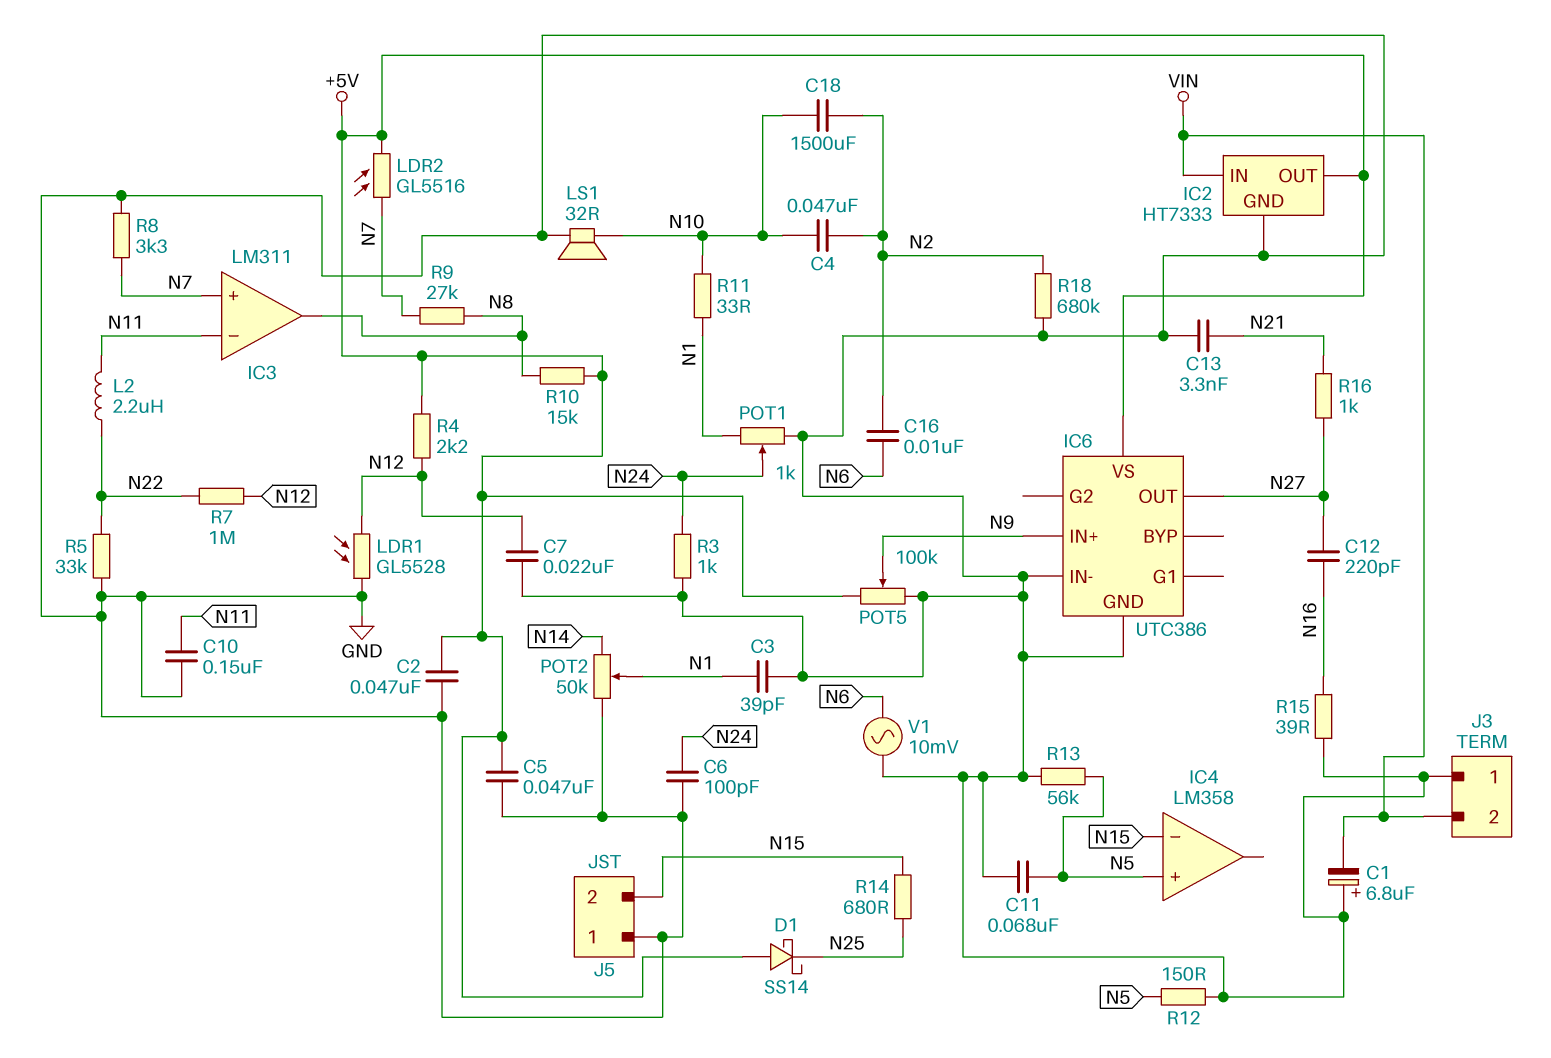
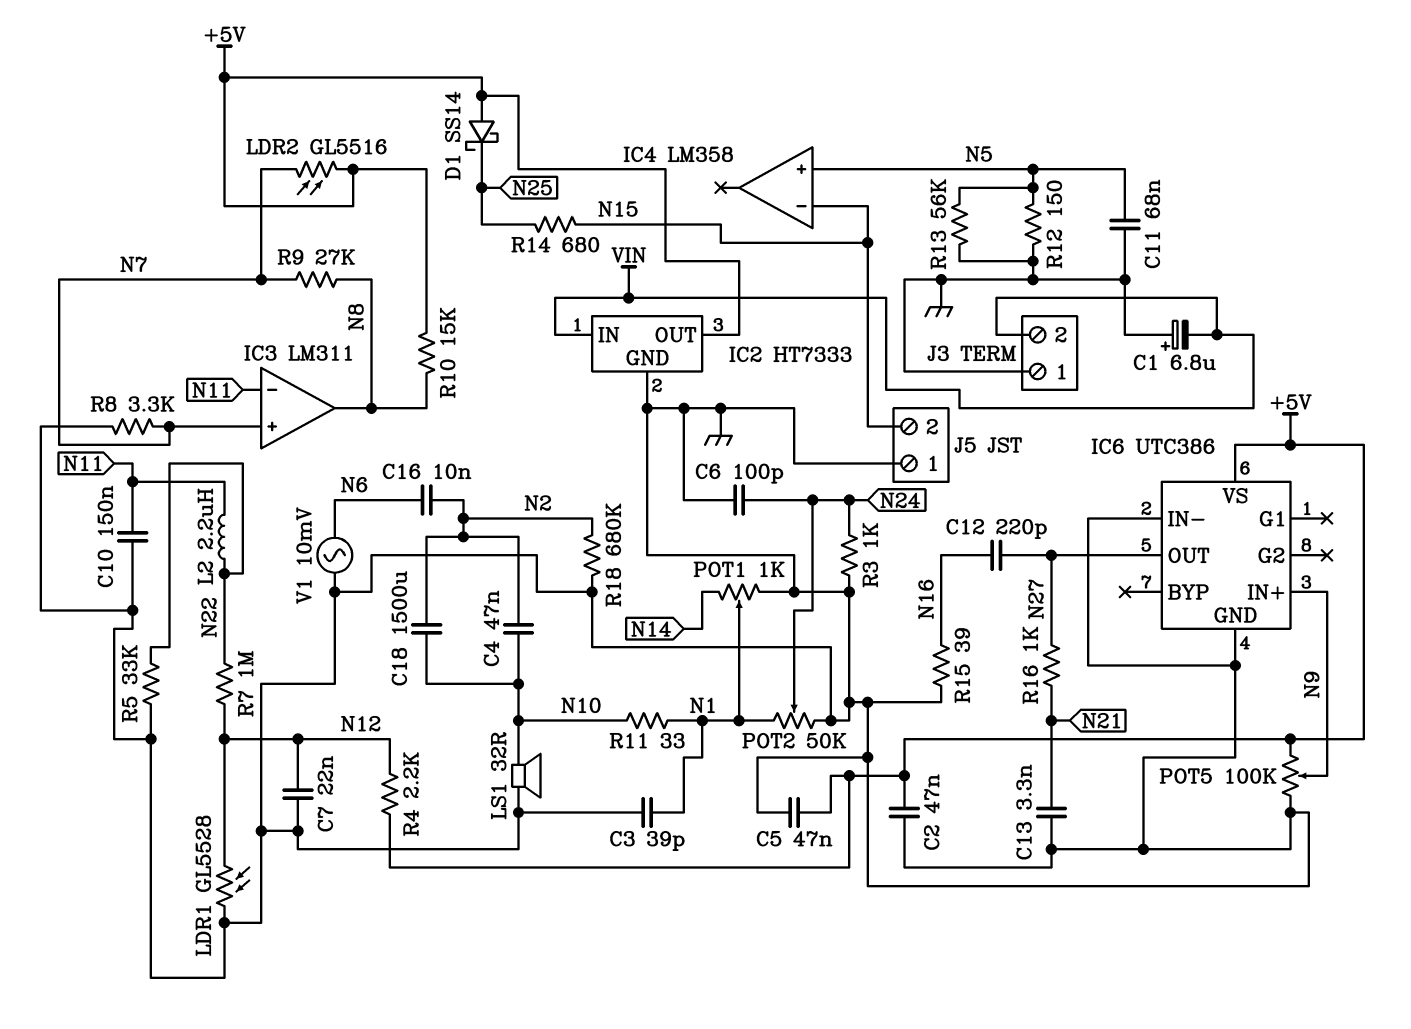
POT1: 1k (GND, N1, wiper N24) -> 1k (GND, N14, wiper N1)
POT2: 50k (GND, N14, wiper N1) -> 50k (GND, N1, wiper N24)

